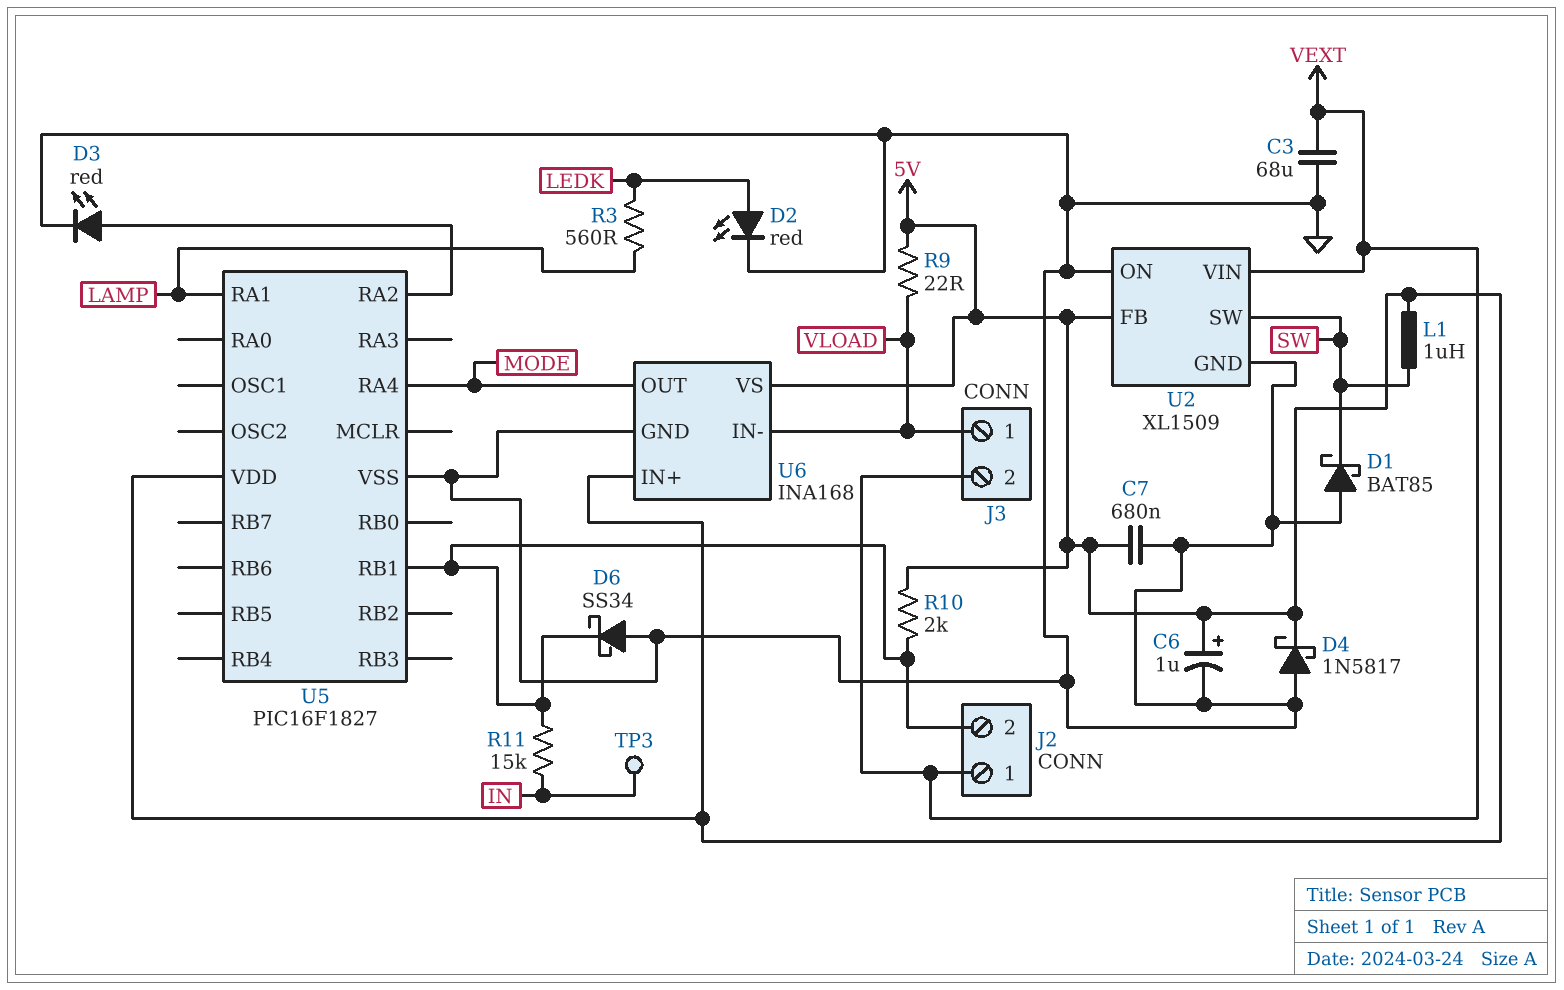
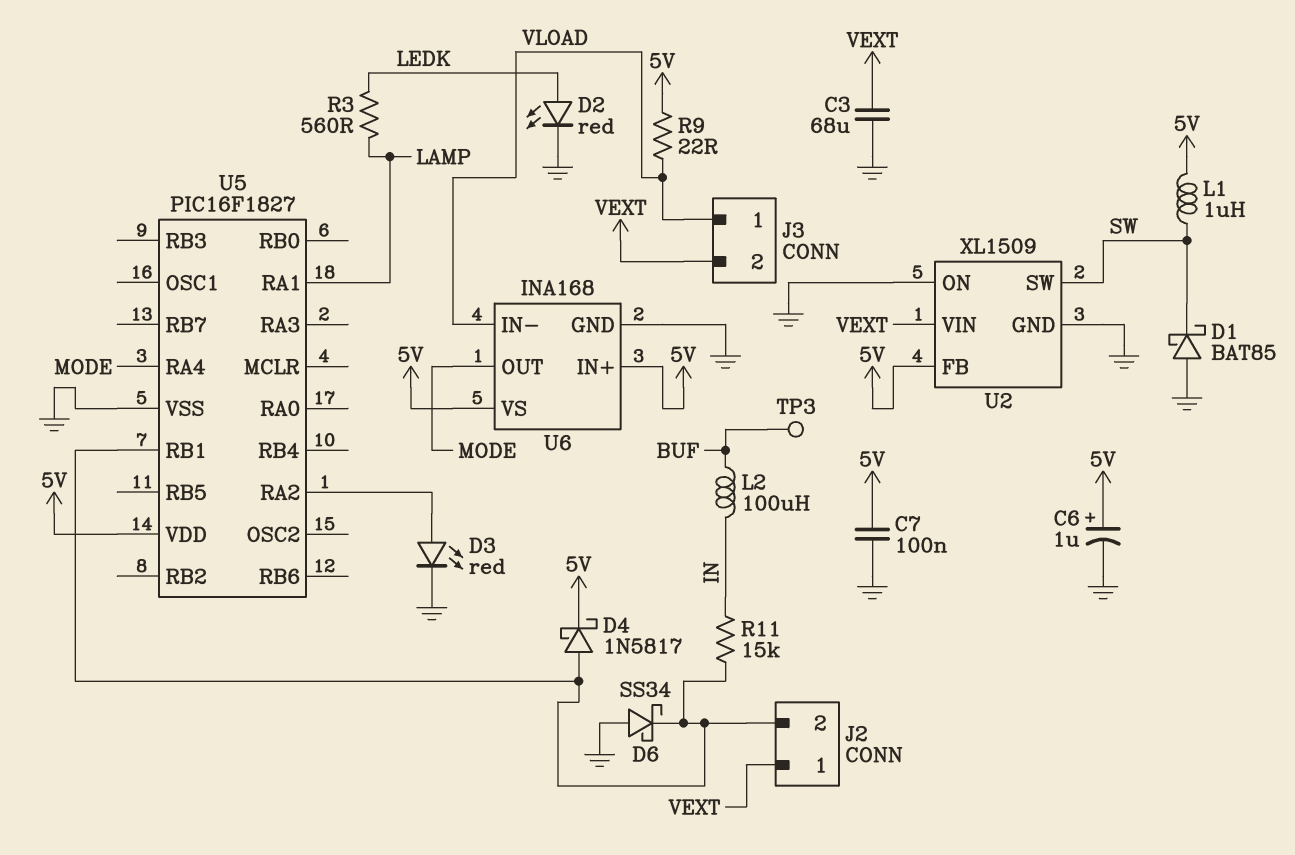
C7: 680nF (5V, GND) -> 100nF (5V, GND)
D4: schottky 1N5817 (A GND, K 5V) -> schottky 1N5817 (A J2/2, K 5V)
L2: none -> 100uH (BUF, IN)
R10: 2k (5V, J2/2) -> none
TP3: test point (IN) -> test point (BUF)

